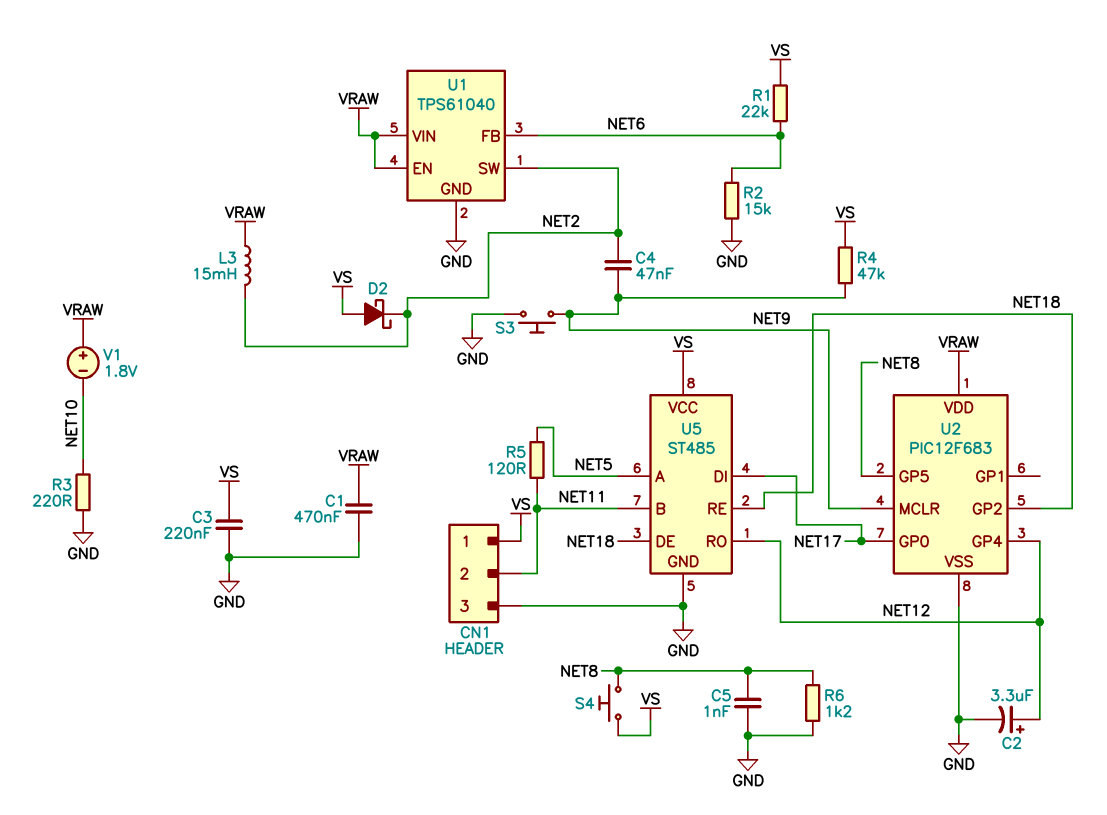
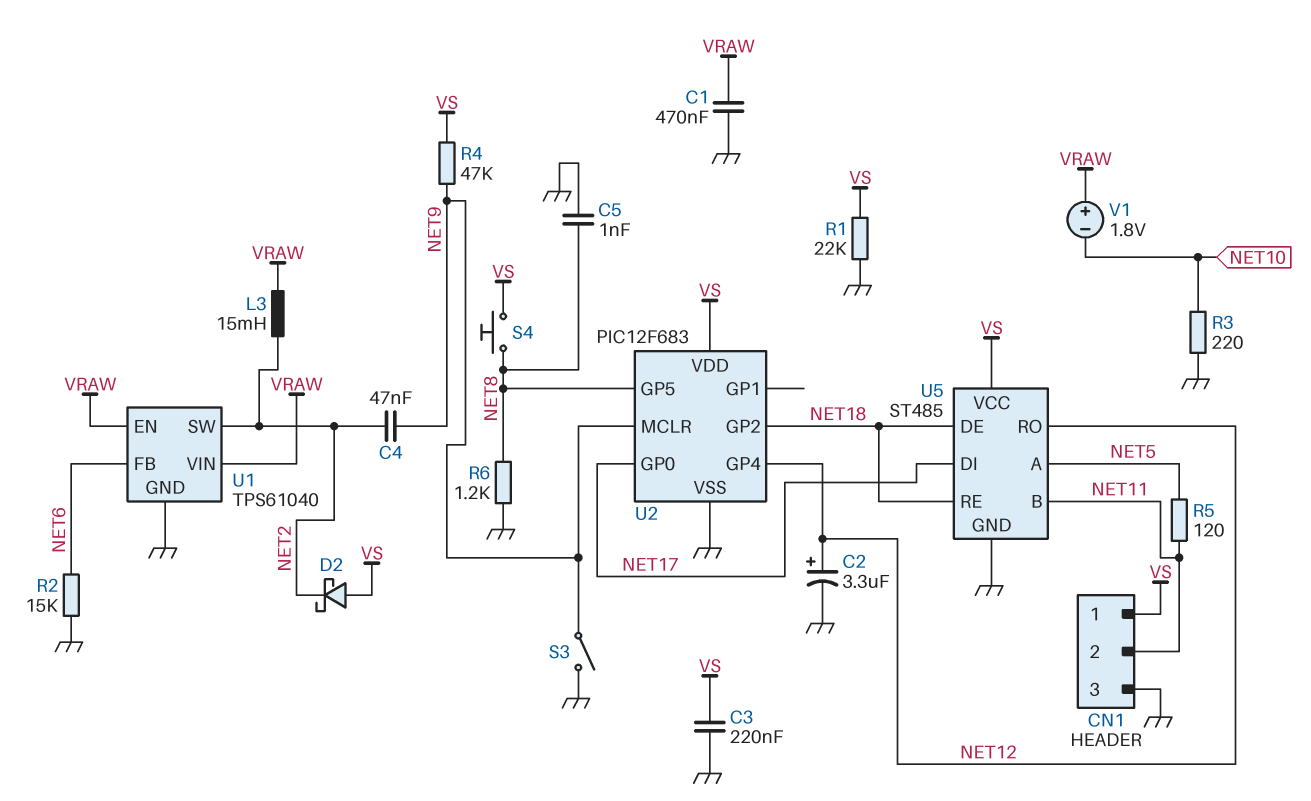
R1: 22k (NET6, VS) -> 22k (GND, VS)
S3: button (GND, NET9) -> switch (GND, NET9)
U2 pin VDD: VRAW -> VS

